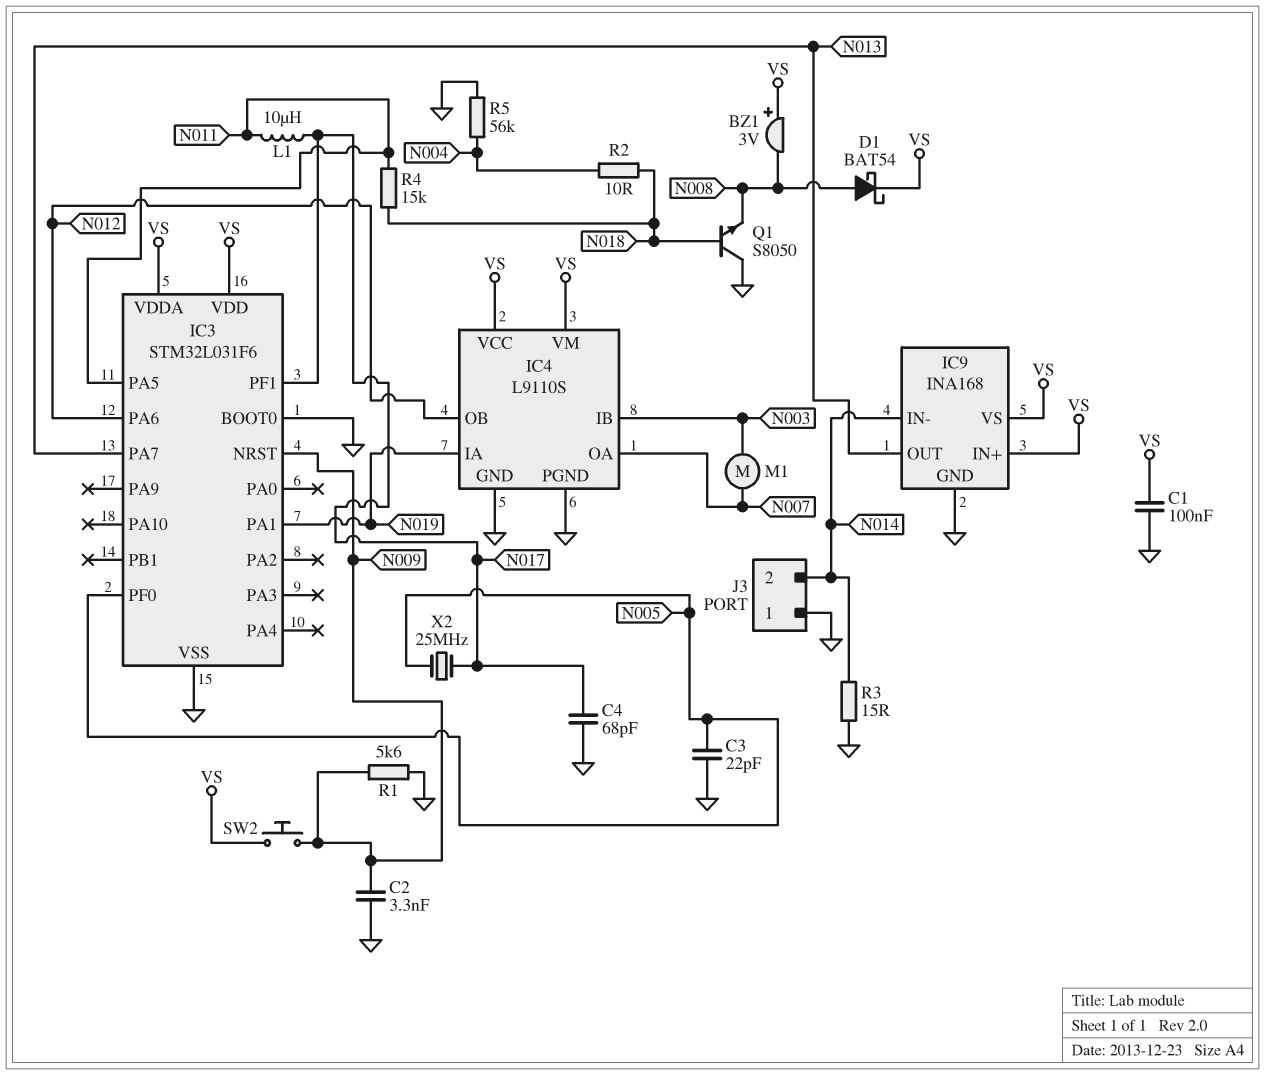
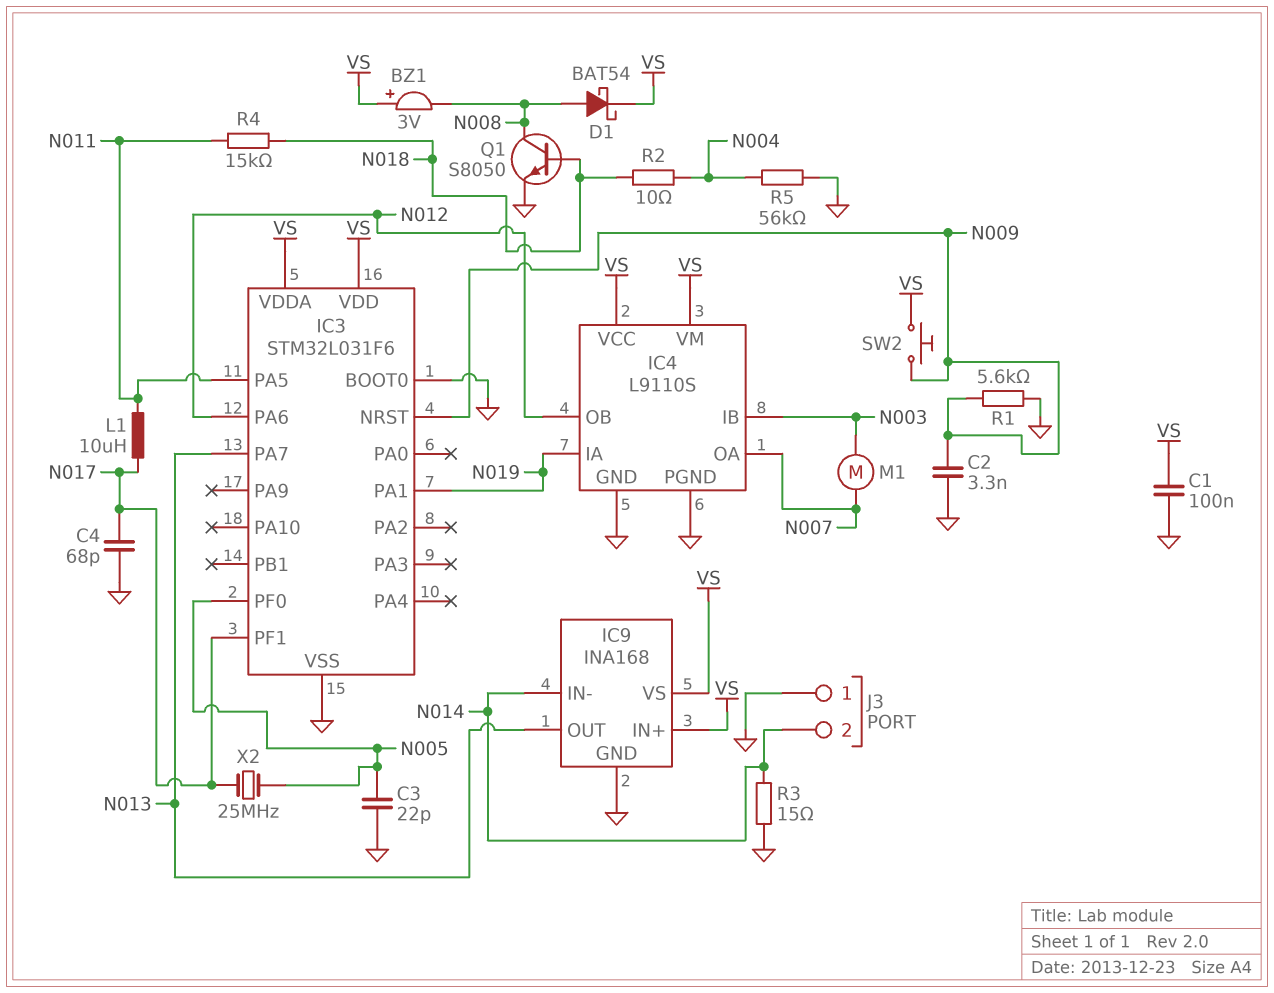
Q1: NPN S8050 (B N018, C GND, E N008) -> NPN S8050 (B N018, C N008, E GND)

